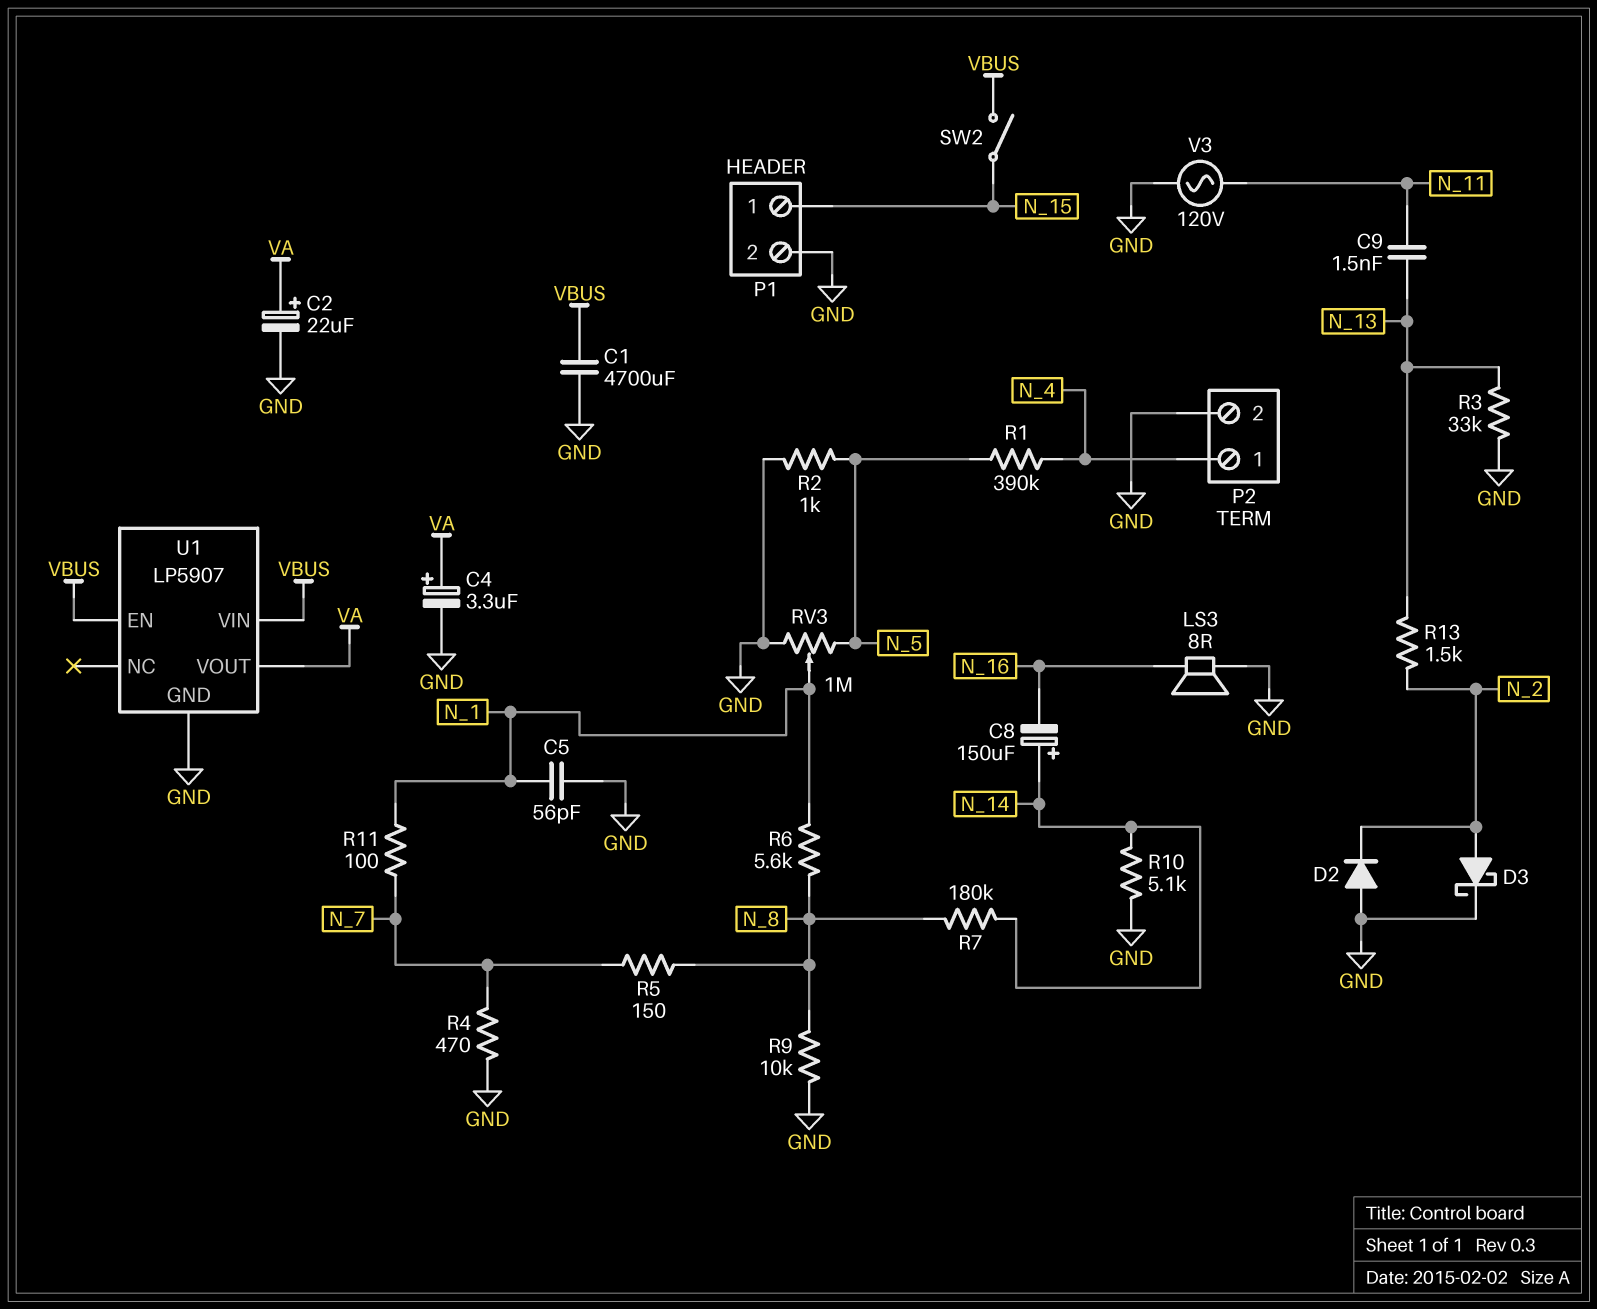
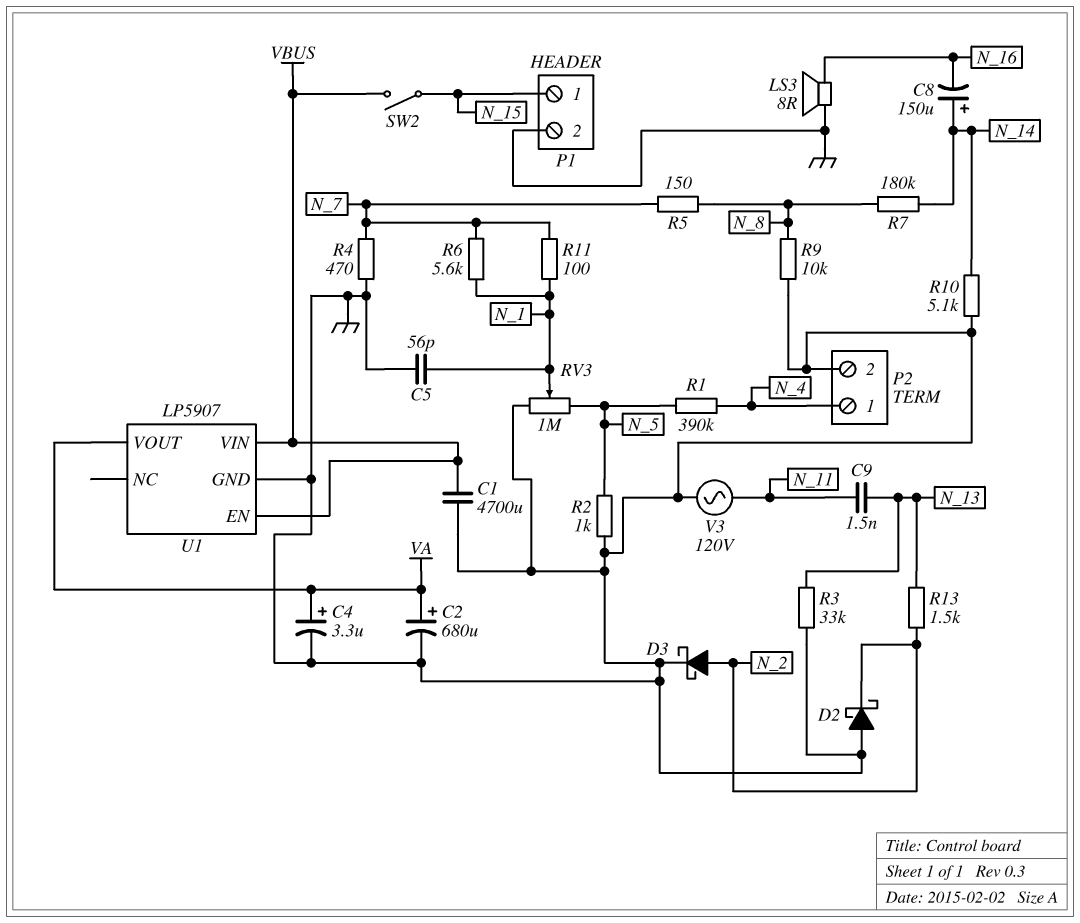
C2: 22uF (plus VA, minus GND) -> 680uF (plus VA, minus GND)
D2: diode (A GND, K N_2) -> schottky (A GND, K N_2)
R6: 5.6k (N_1, N_8) -> 5.6k (N_1, N_7)

